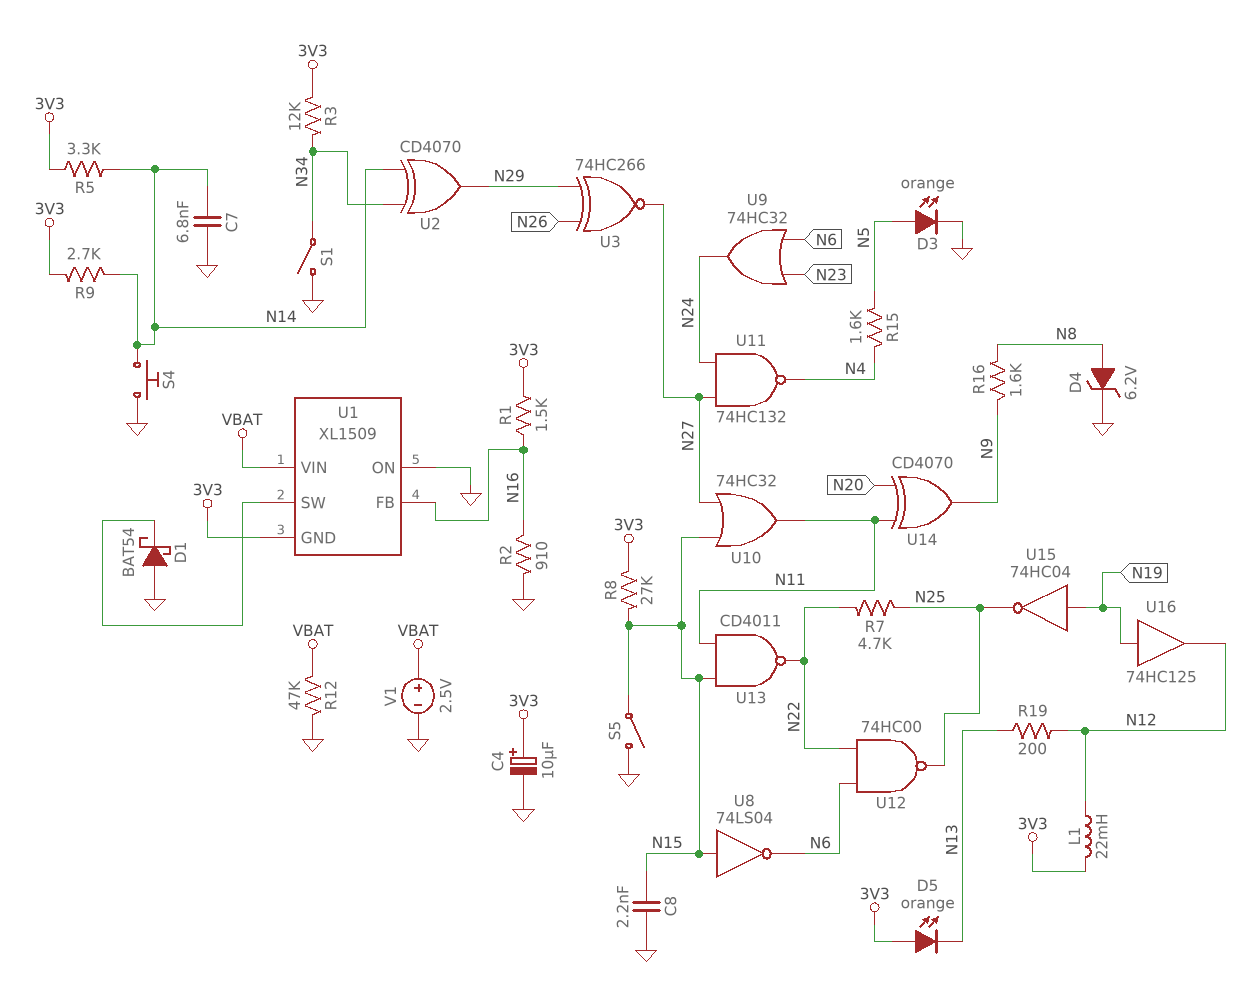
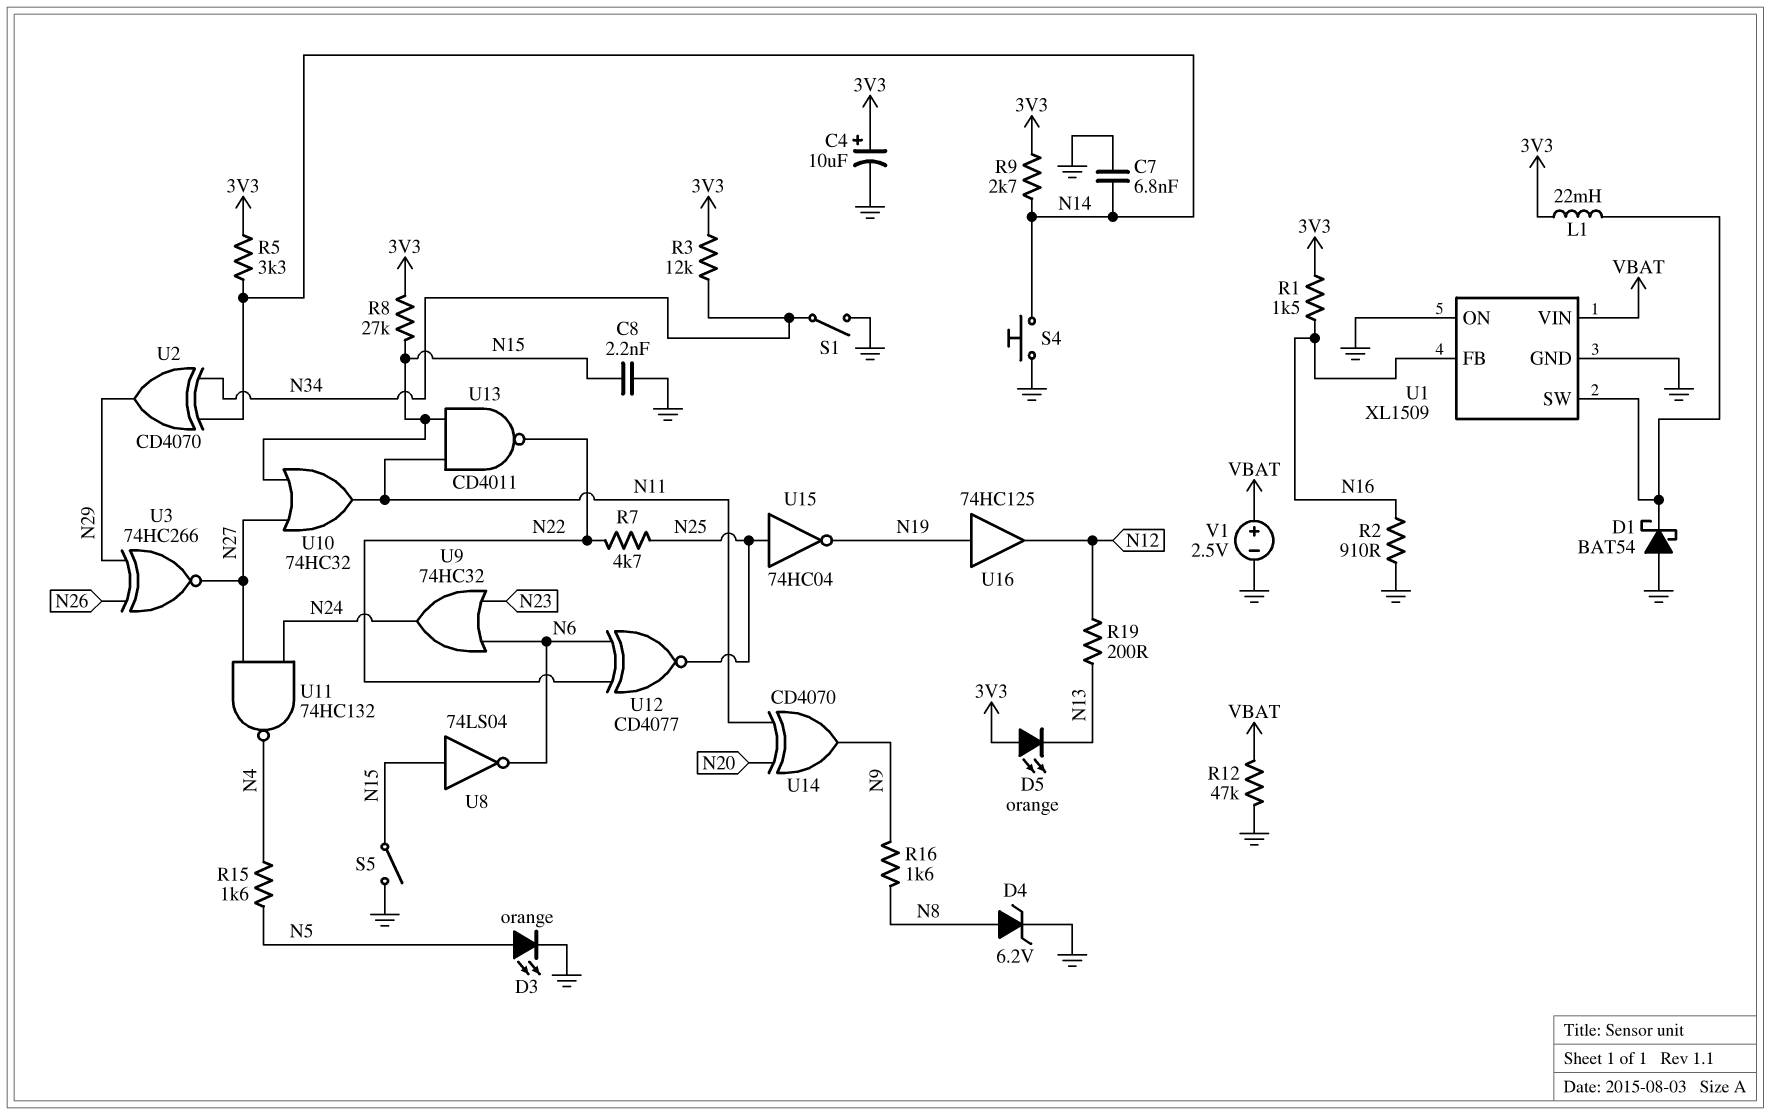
L1: 22mH (3V3, N12) -> 22mH (3V3, U1/SW)
U1 pin GND: 3V3 -> GND
U12: NAND 74HC00 (in N6, in N22, out N25) -> XNOR CD4077 (in N6, in N22, out N25)
U15: NOT 74HC04 (in N19, out N25) -> NOT 74HC04 (in N25, out N19)

